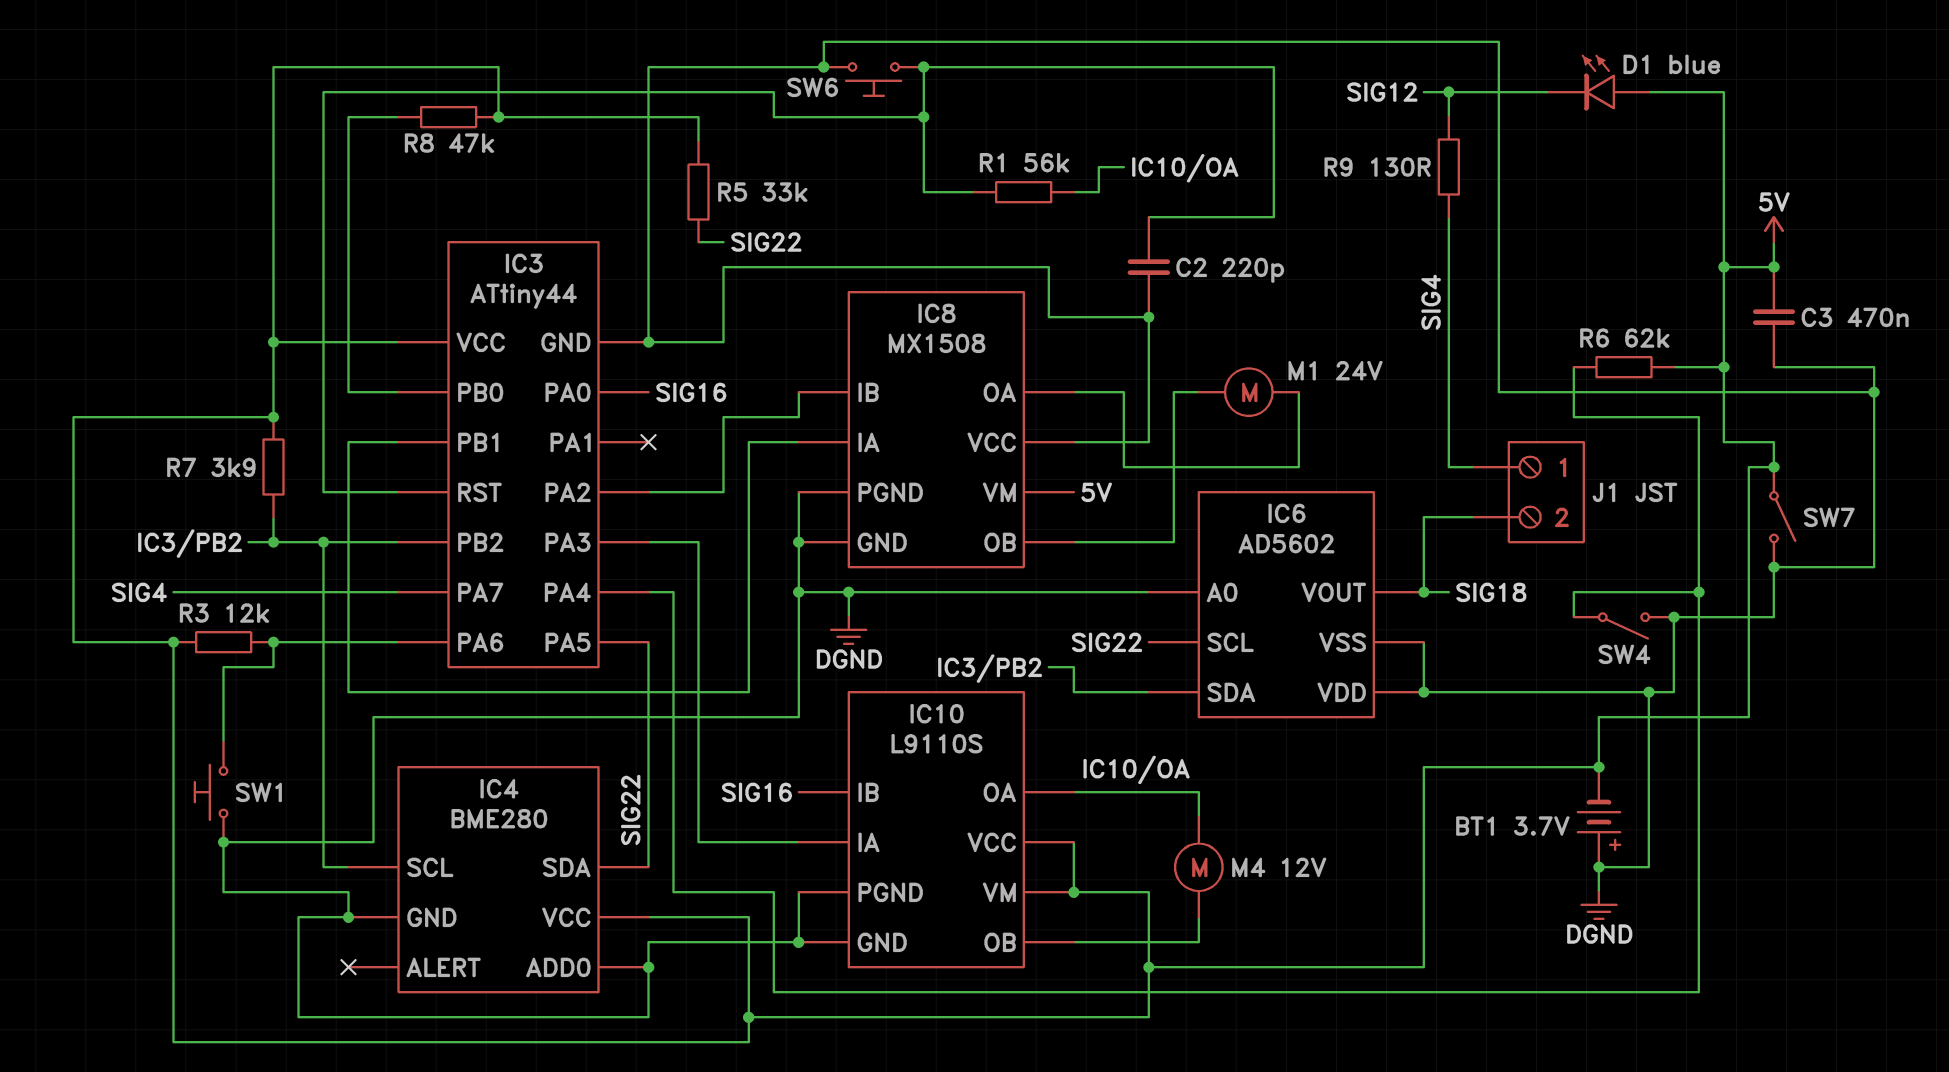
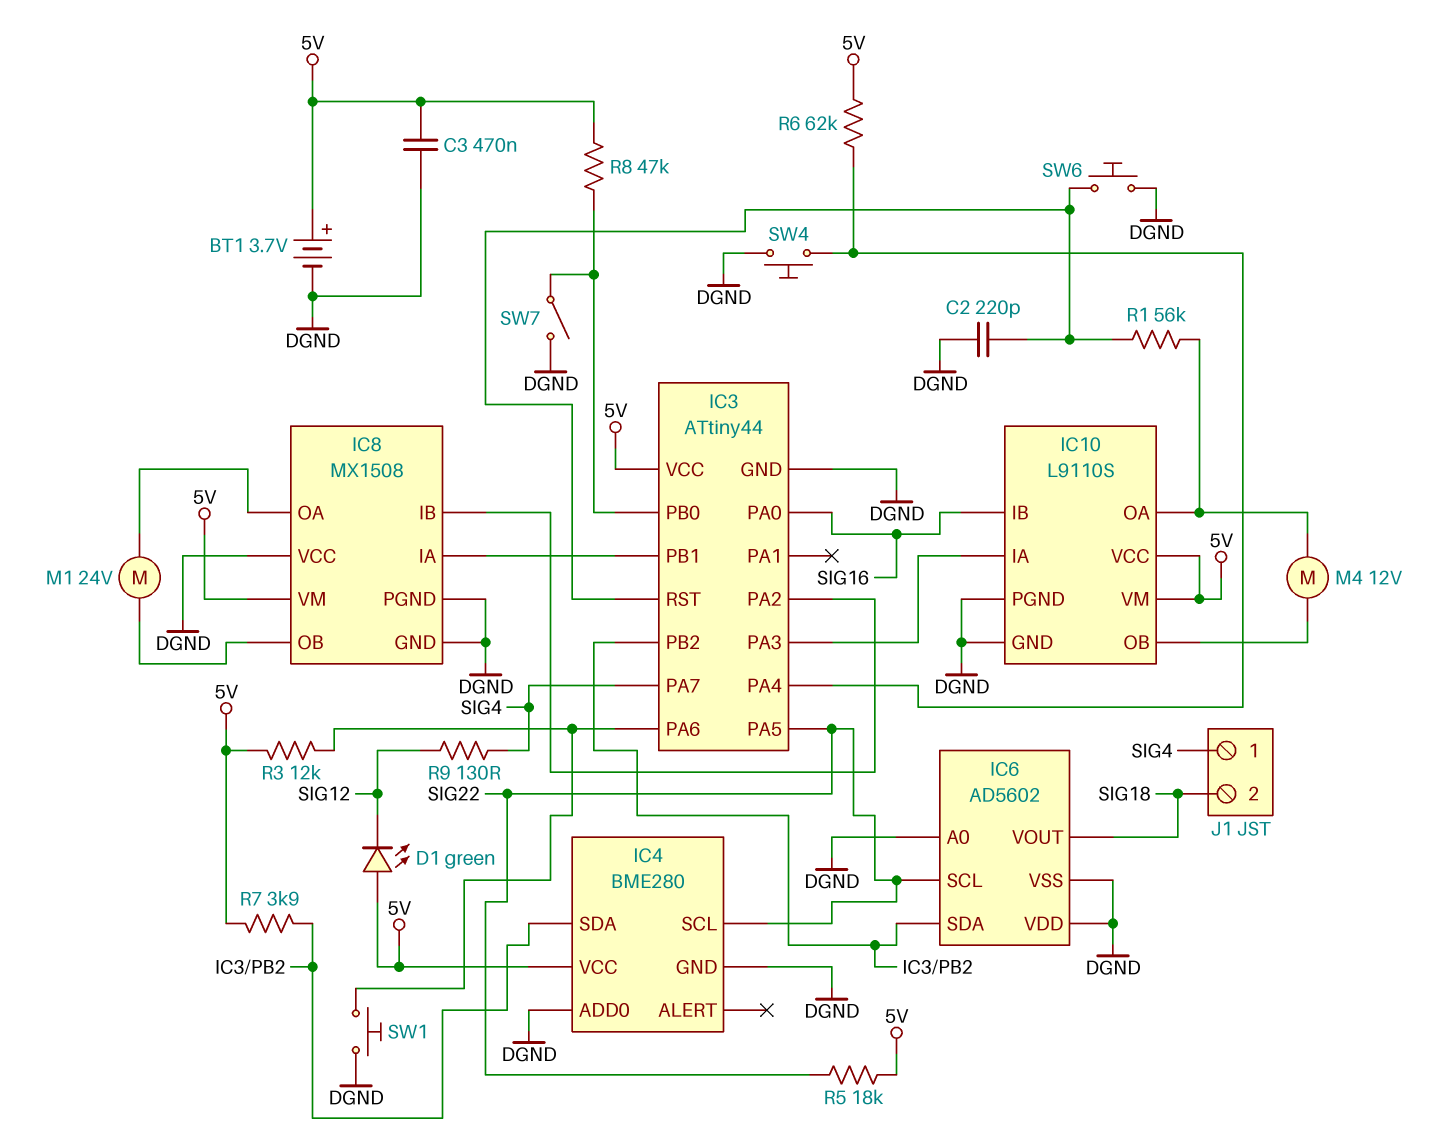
BT1: 3.7V (plus DGND, minus 5V) -> 3.7V (plus 5V, minus DGND)
D1: LED blue (A 5V, K SIG12) -> LED green (A 5V, K SIG12)
IC4 pin SCL: IC3/PB2 -> SIG22
IC4 pin SDA: SIG22 -> IC3/PB2
R5: 33k (5V, SIG22) -> 18k (5V, SIG22)
SW4: switch (DGND, IC3/PA4) -> button (DGND, IC3/PA4)
SW7: switch (5V, DGND) -> switch (DGND, IC3/PB0)

